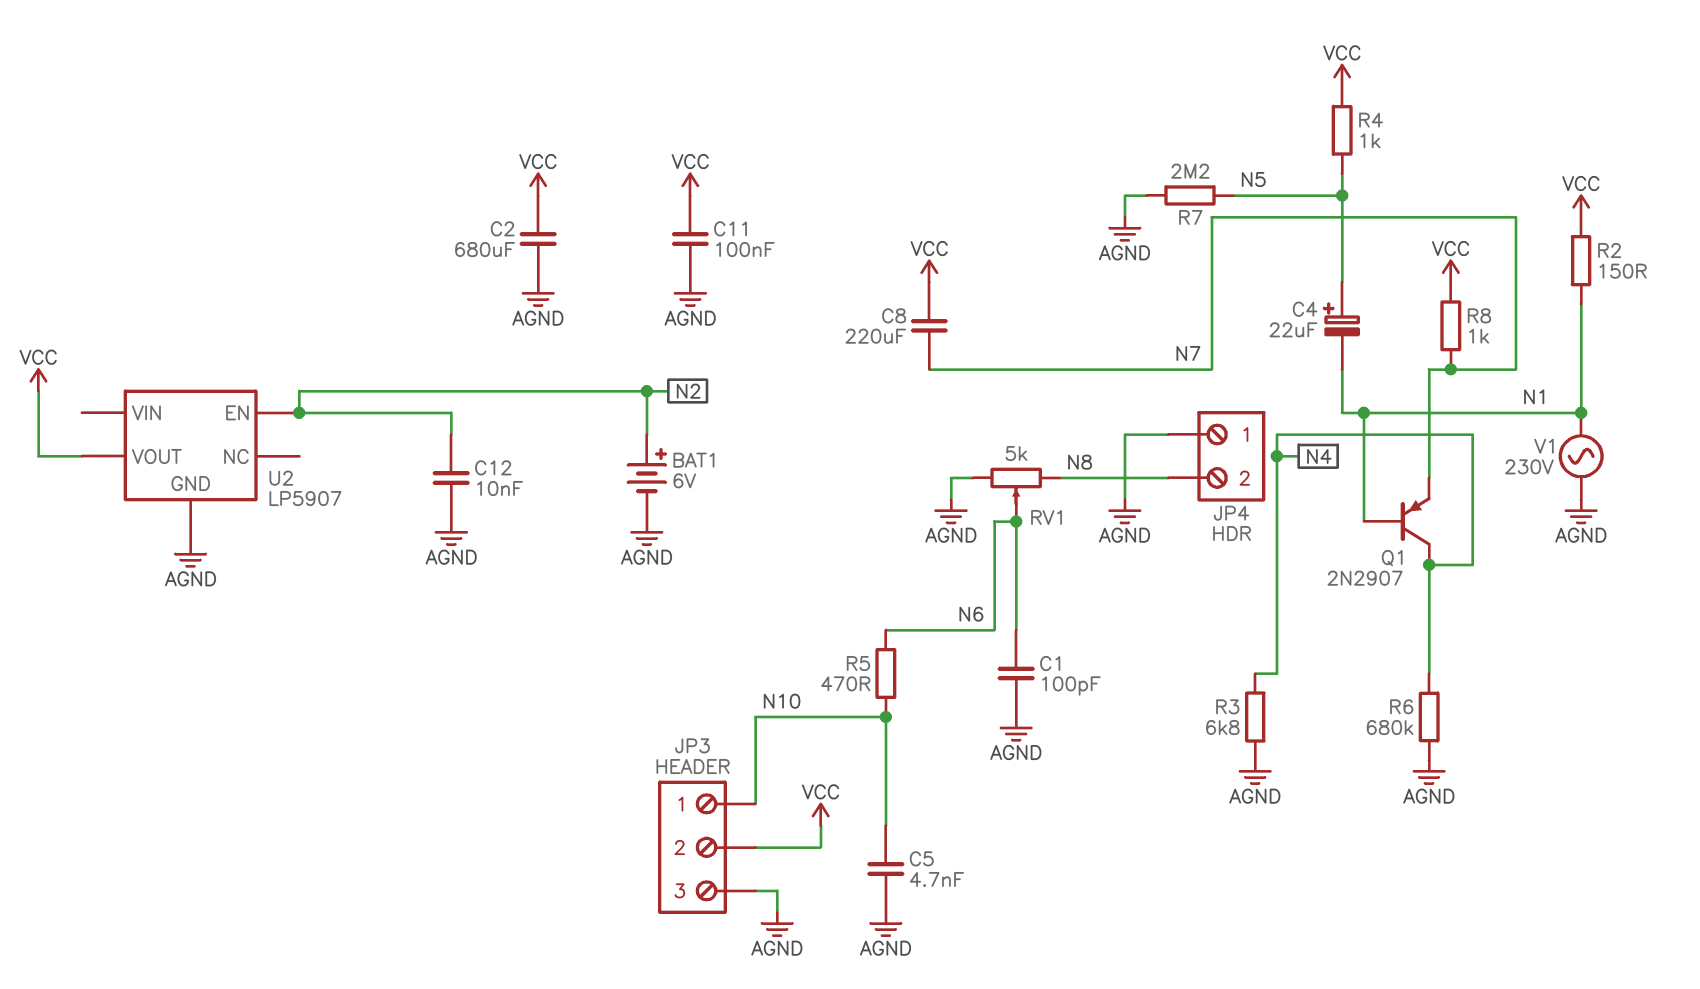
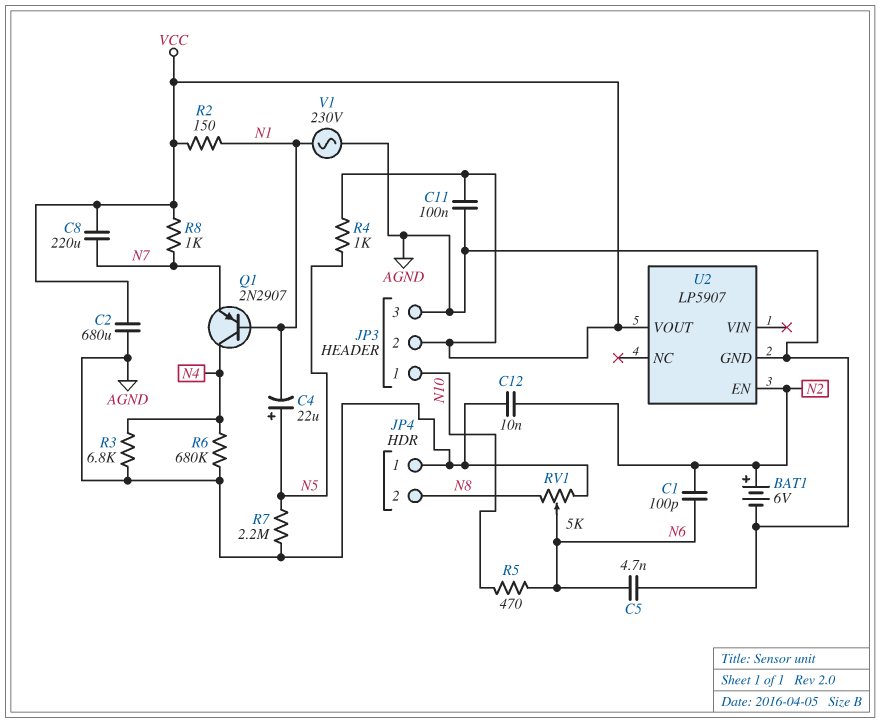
C1: 100pF (AGND, N6) -> 100pF (N2, N6)
C5: 4.7nF (AGND, N10) -> 4.7nF (AGND, N6)

